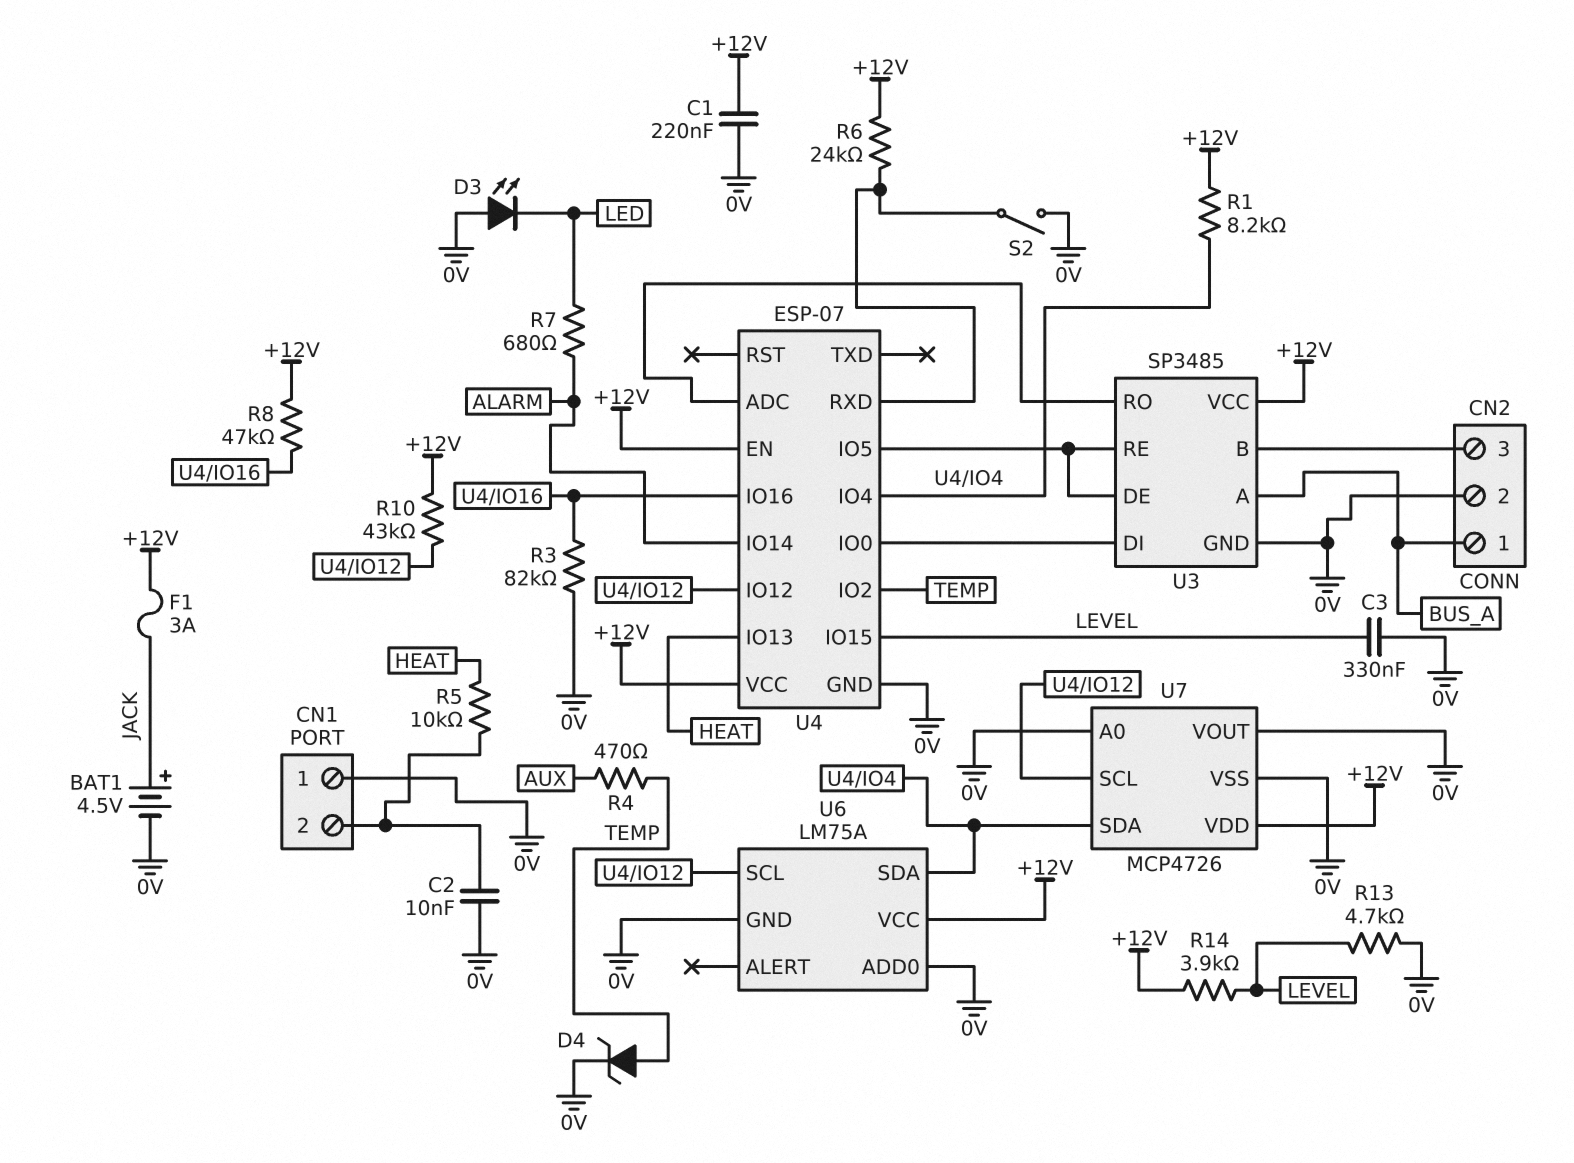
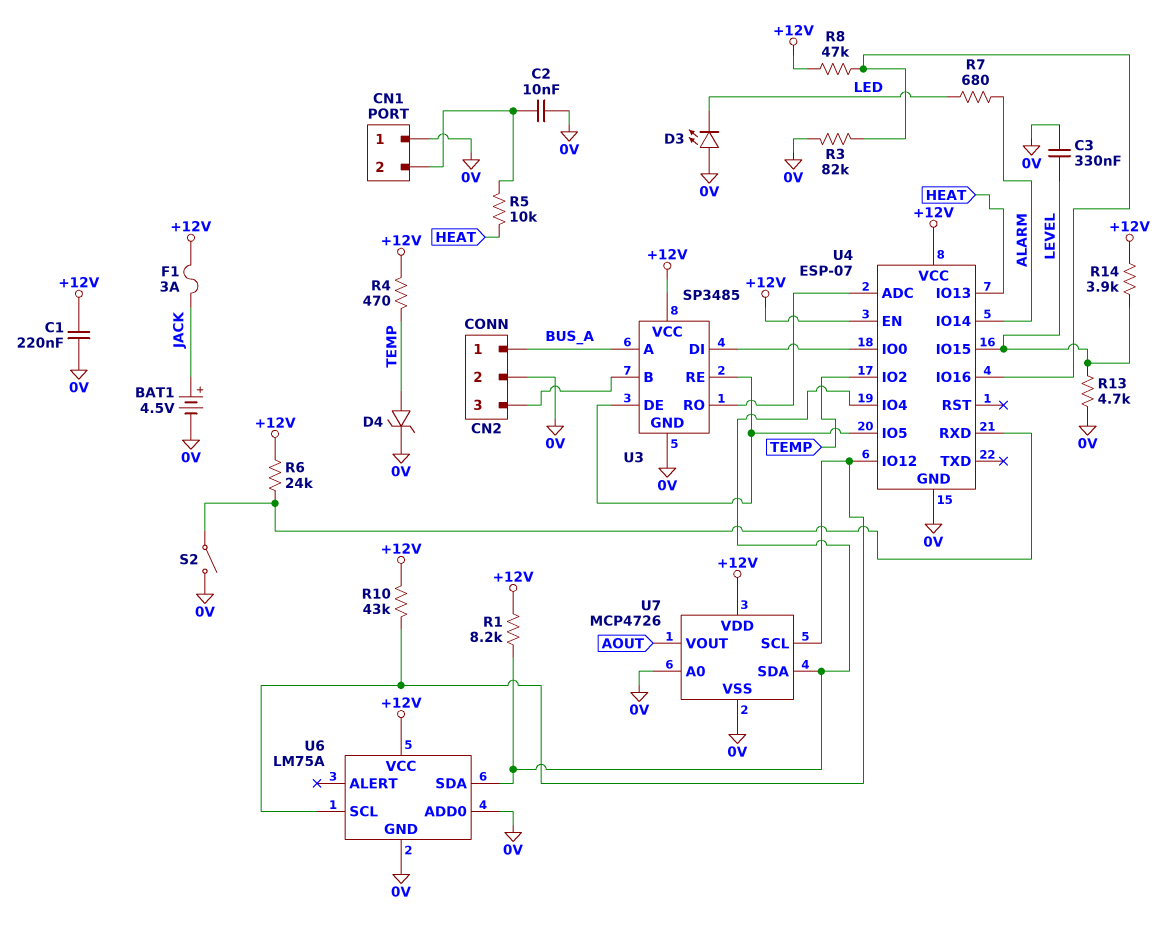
R4: 470 (AUX, TEMP) -> 470 (+12V, TEMP)
U7 pin VOUT: 0V -> AOUT

